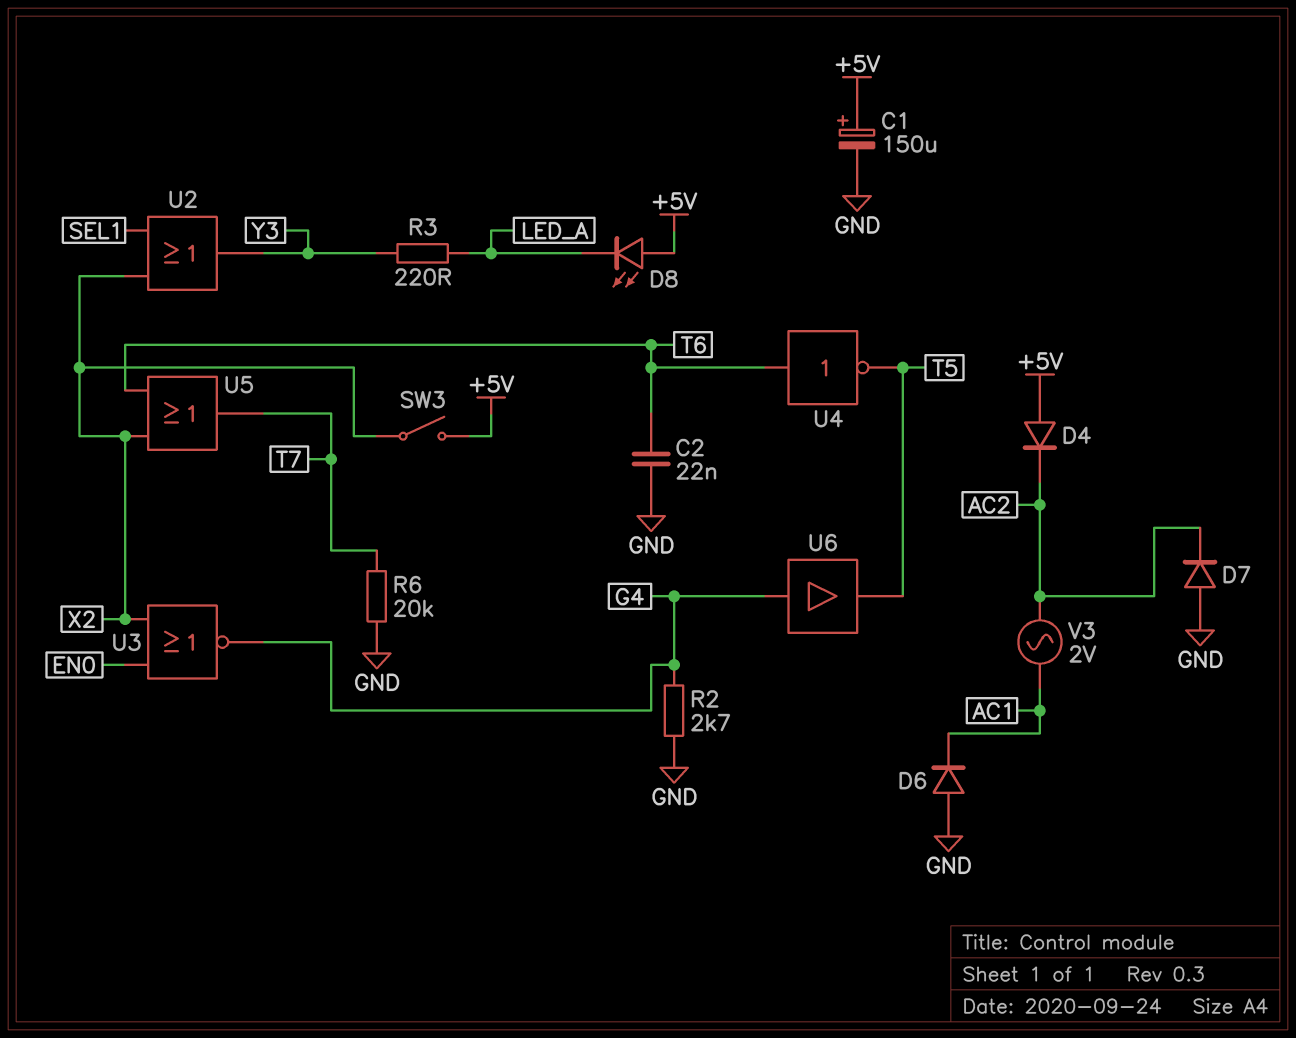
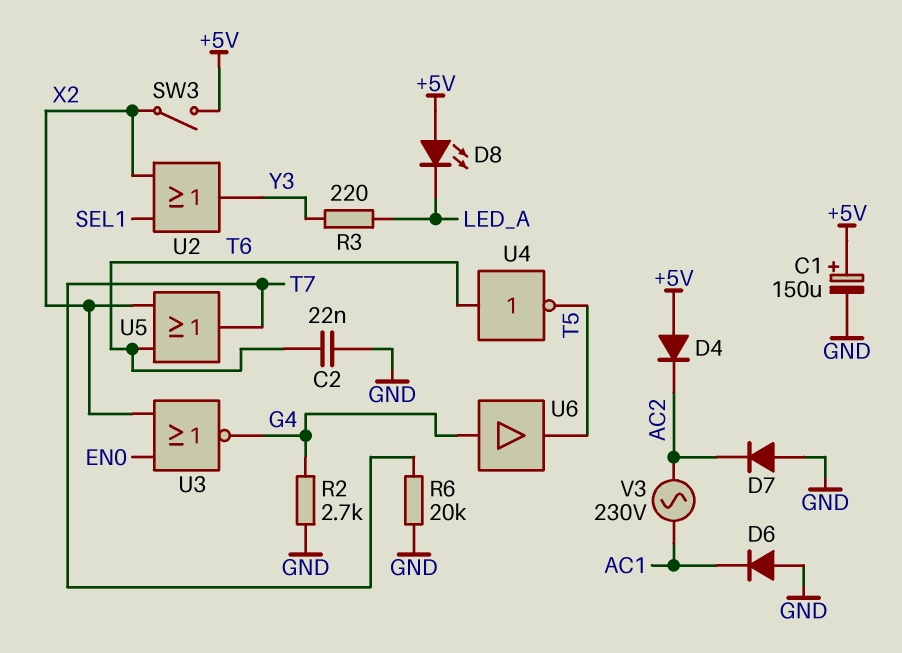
V3: AC 2V (AC1, AC2) -> AC 230V (AC1, AC2)

